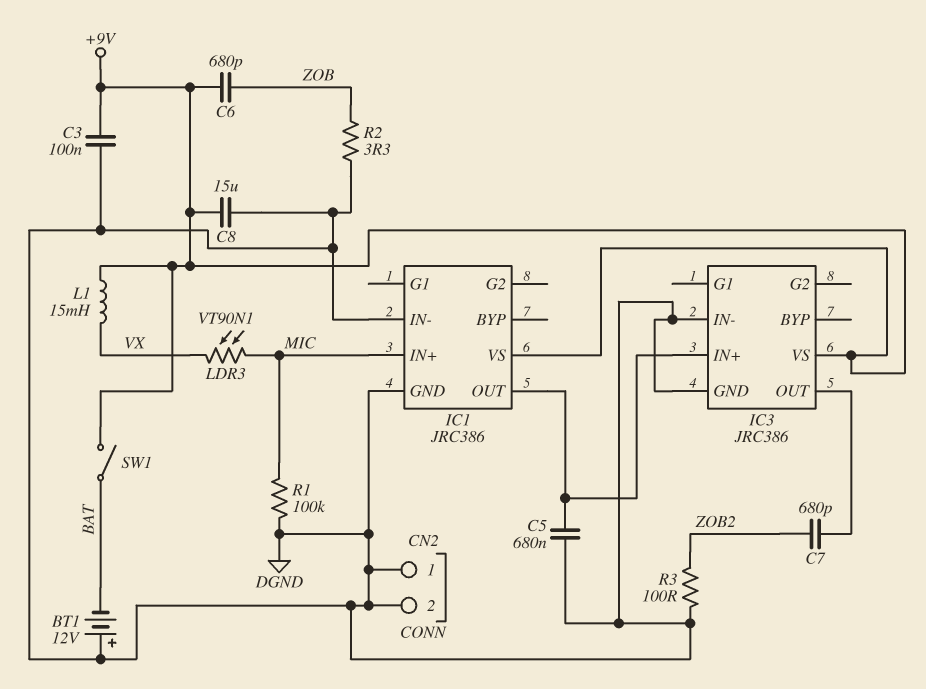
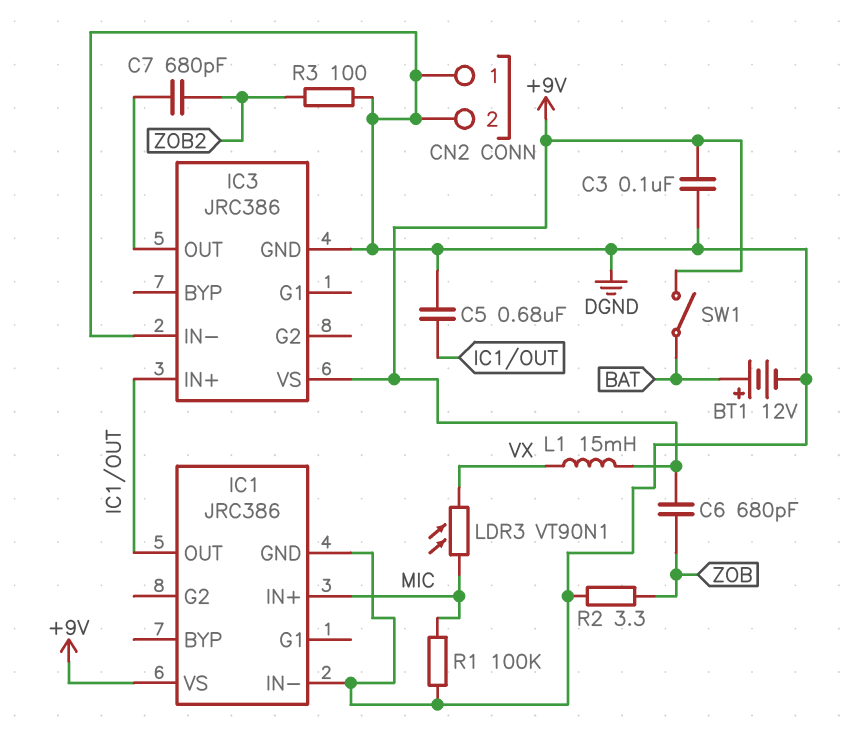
BT1: 12V (plus DGND, minus BAT) -> 12V (plus BAT, minus DGND)
C8: 15uF (+9V, DGND) -> none

